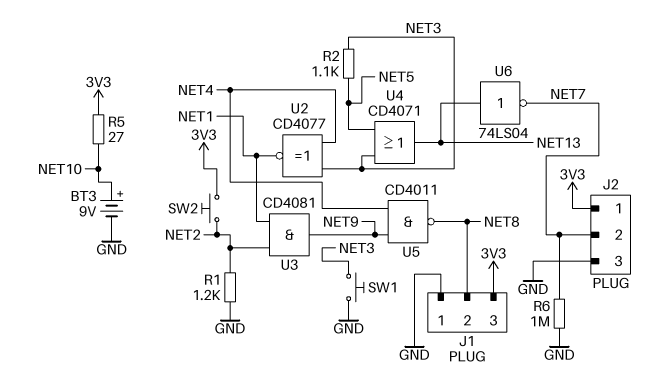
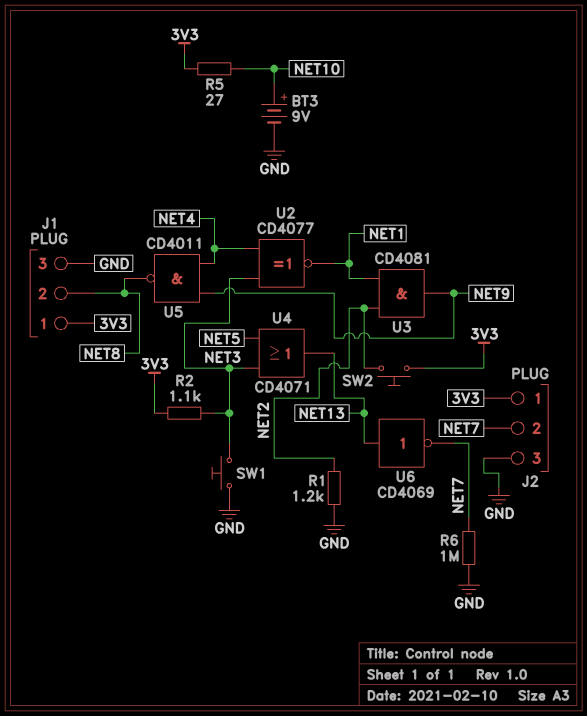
J1 pin 1: GND -> 3V3
J1 pin 3: 3V3 -> GND
R2: 1.1k (NET3, NET5) -> 1.1k (3V3, NET3)
U6: NOT 74LS04 (in NET13, out NET7) -> NOT CD4069 (in NET13, out NET7)

